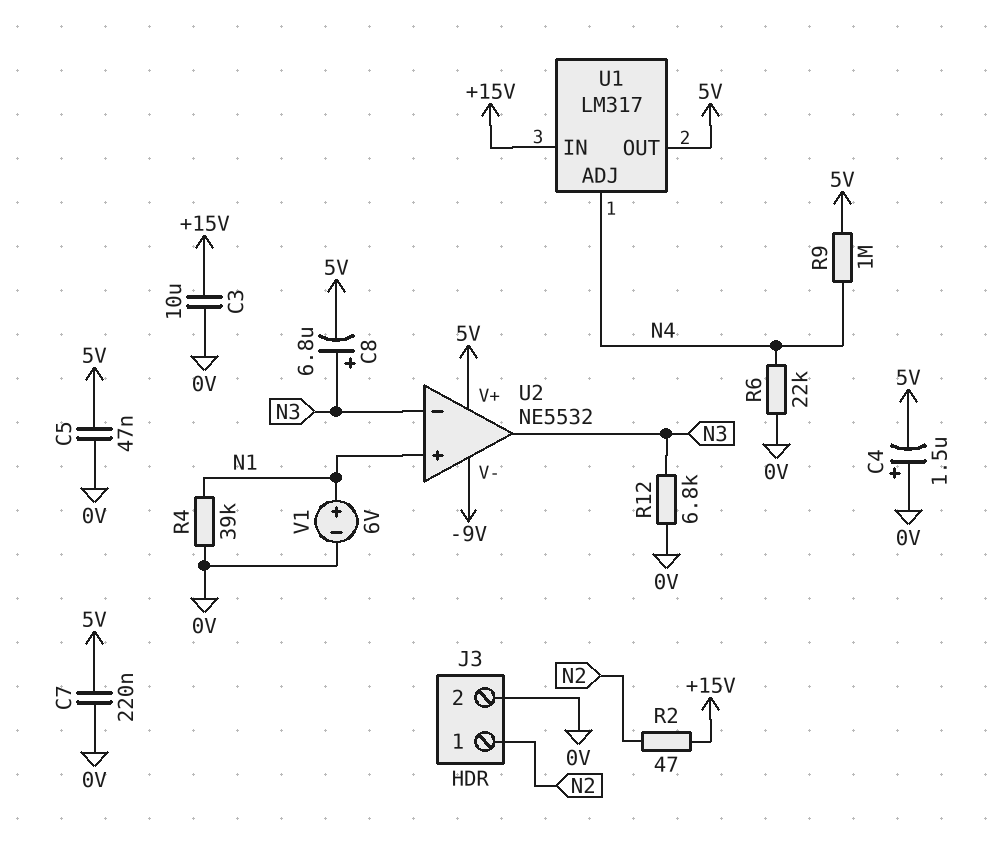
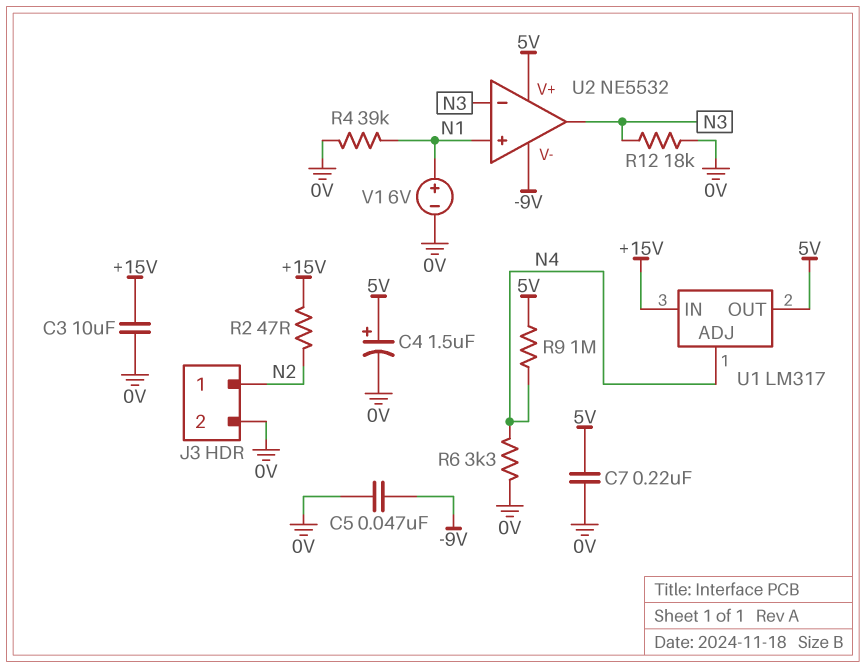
C4: 1.5uF (plus 0V, minus 5V) -> 1.5uF (plus 5V, minus 0V)
C5: 47nF (0V, 5V) -> 47nF (-9V, 0V)
C8: 6.8uF (plus N3, minus 5V) -> none
R6: 22k (0V, N4) -> 3.3k (0V, N4)
R12: 6.8k (0V, N3) -> 18k (0V, N3)

